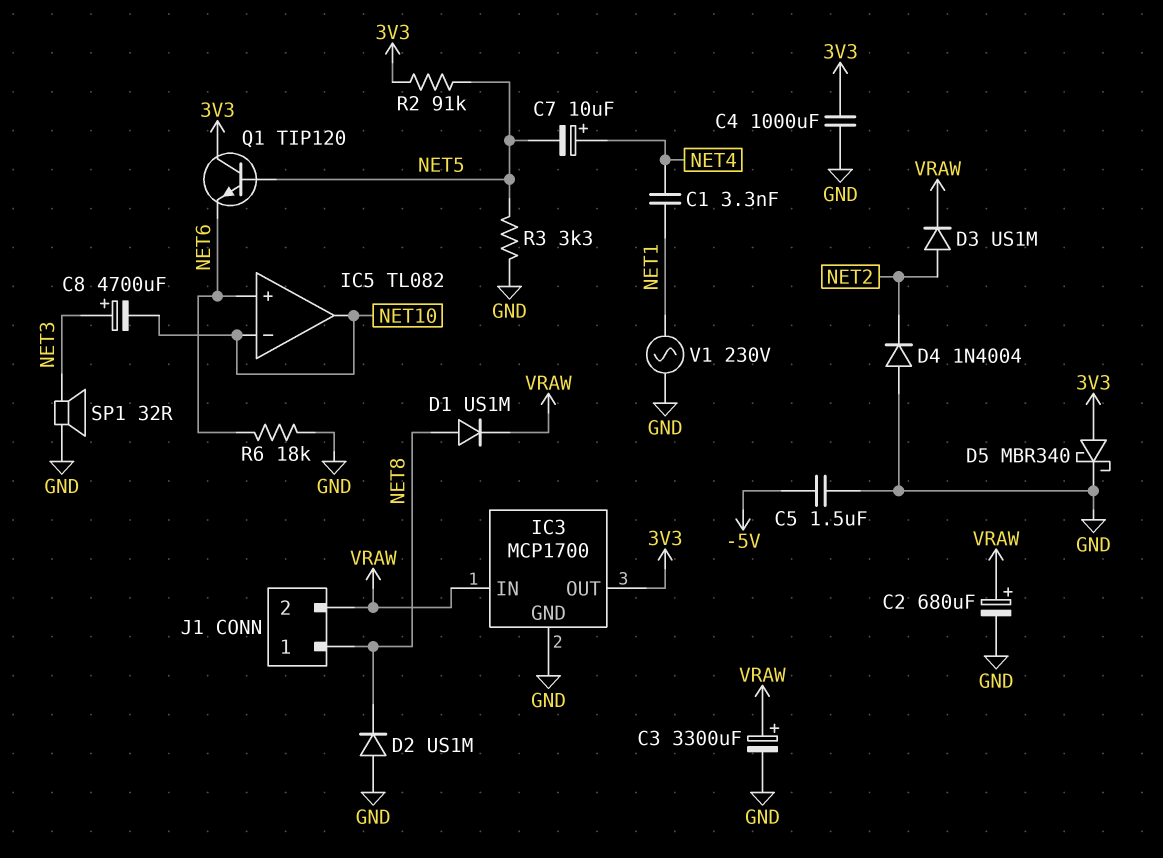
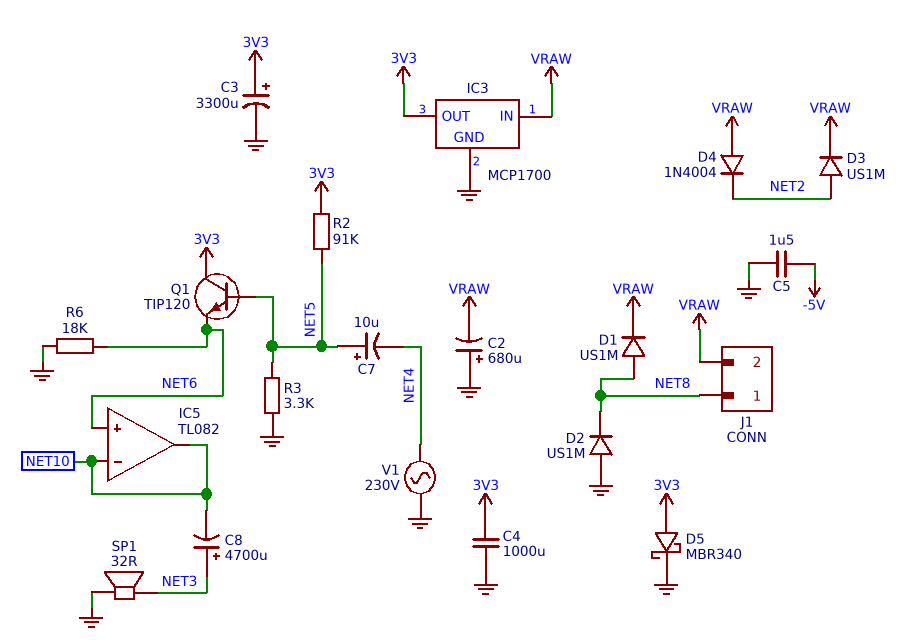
C1: 3.3nF (NET1, NET4) -> none
C2: 680uF (plus VRAW, minus GND) -> 680uF (plus GND, minus VRAW)
C3: 3300uF (plus VRAW, minus GND) -> 3300uF (plus 3V3, minus GND)
C7: 10uF (plus NET4, minus NET5) -> 10uF (plus NET5, minus NET4)
D4: diode 1N4004 (A GND, K NET2) -> diode 1N4004 (A VRAW, K NET2)
V1: AC 230V (GND, NET1) -> AC 230V (GND, NET4)

